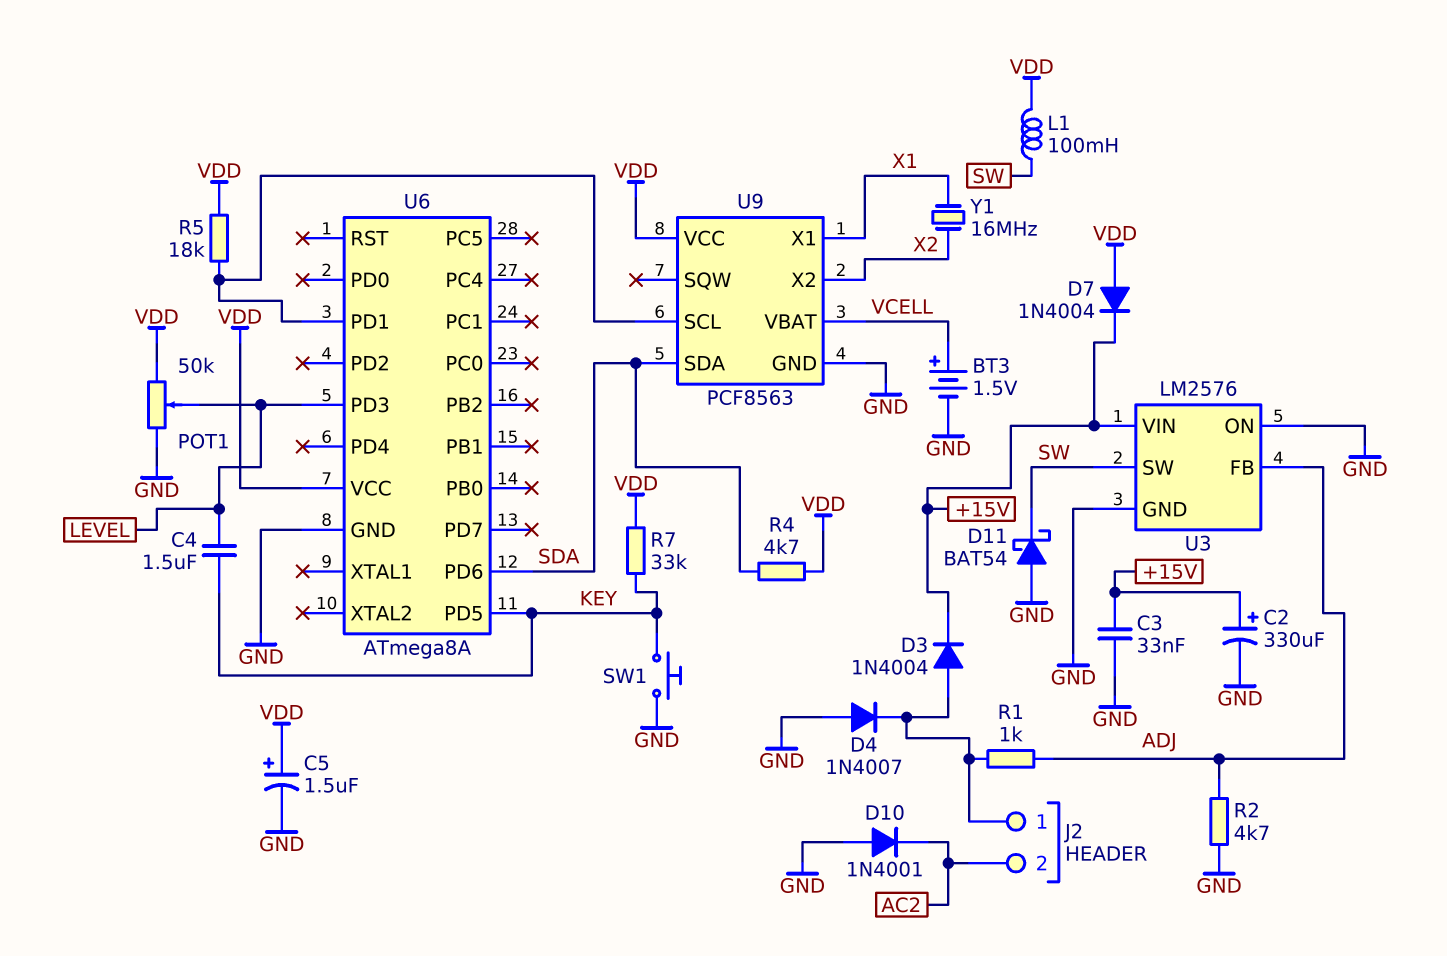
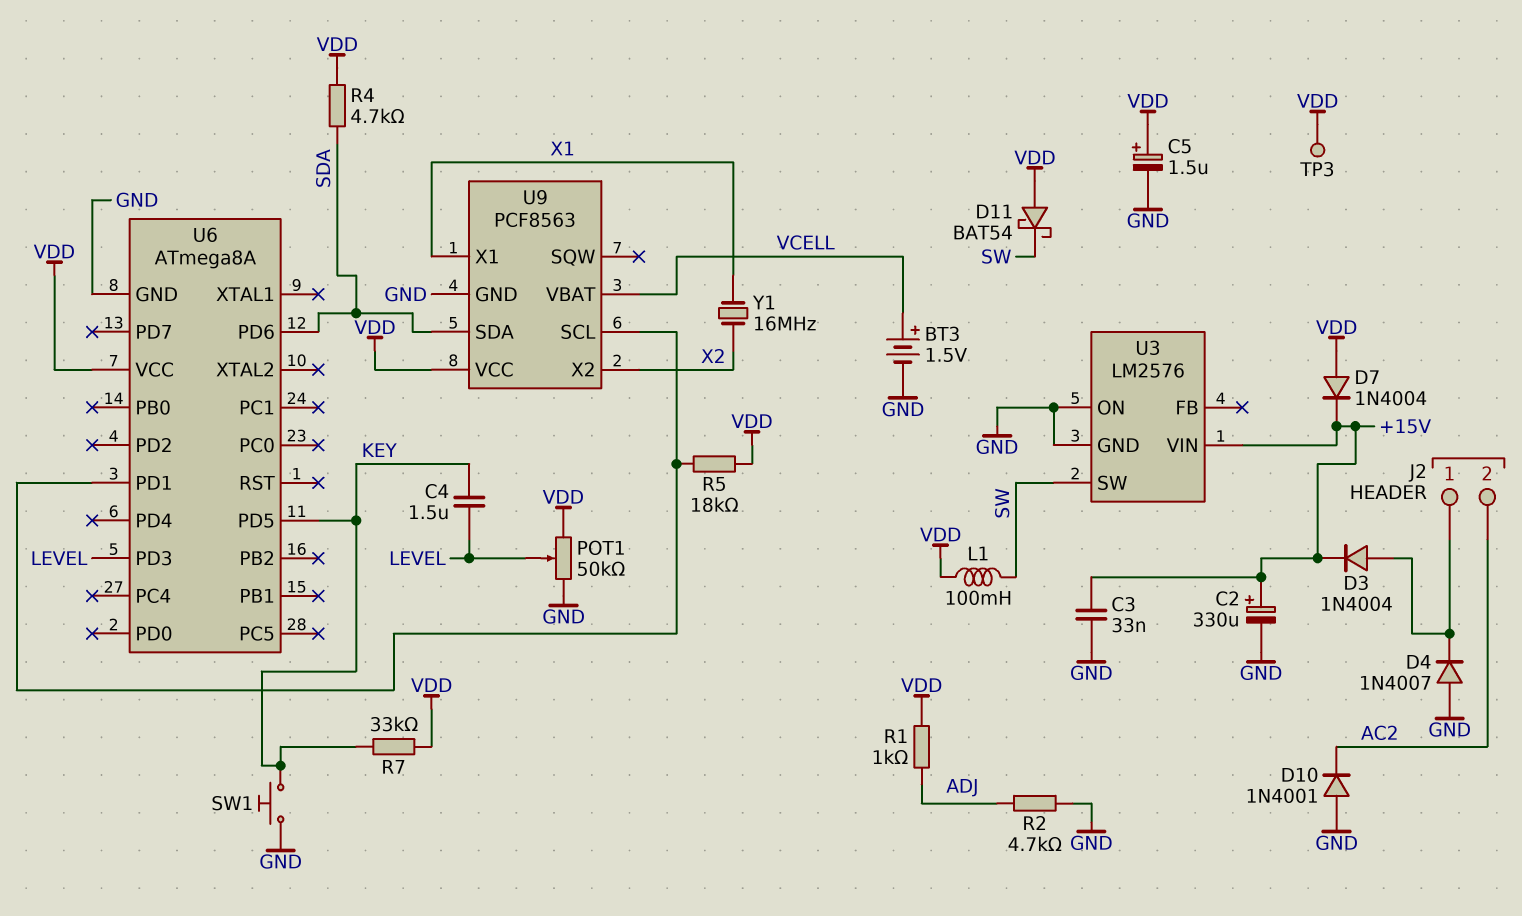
D11: schottky BAT54 (A GND, K SW) -> schottky BAT54 (A VDD, K SW)
R1: 1k (ADJ, J2/1) -> 1k (ADJ, VDD)
TP3: none -> test point (VDD)
U3 pin FB: ADJ -> none

